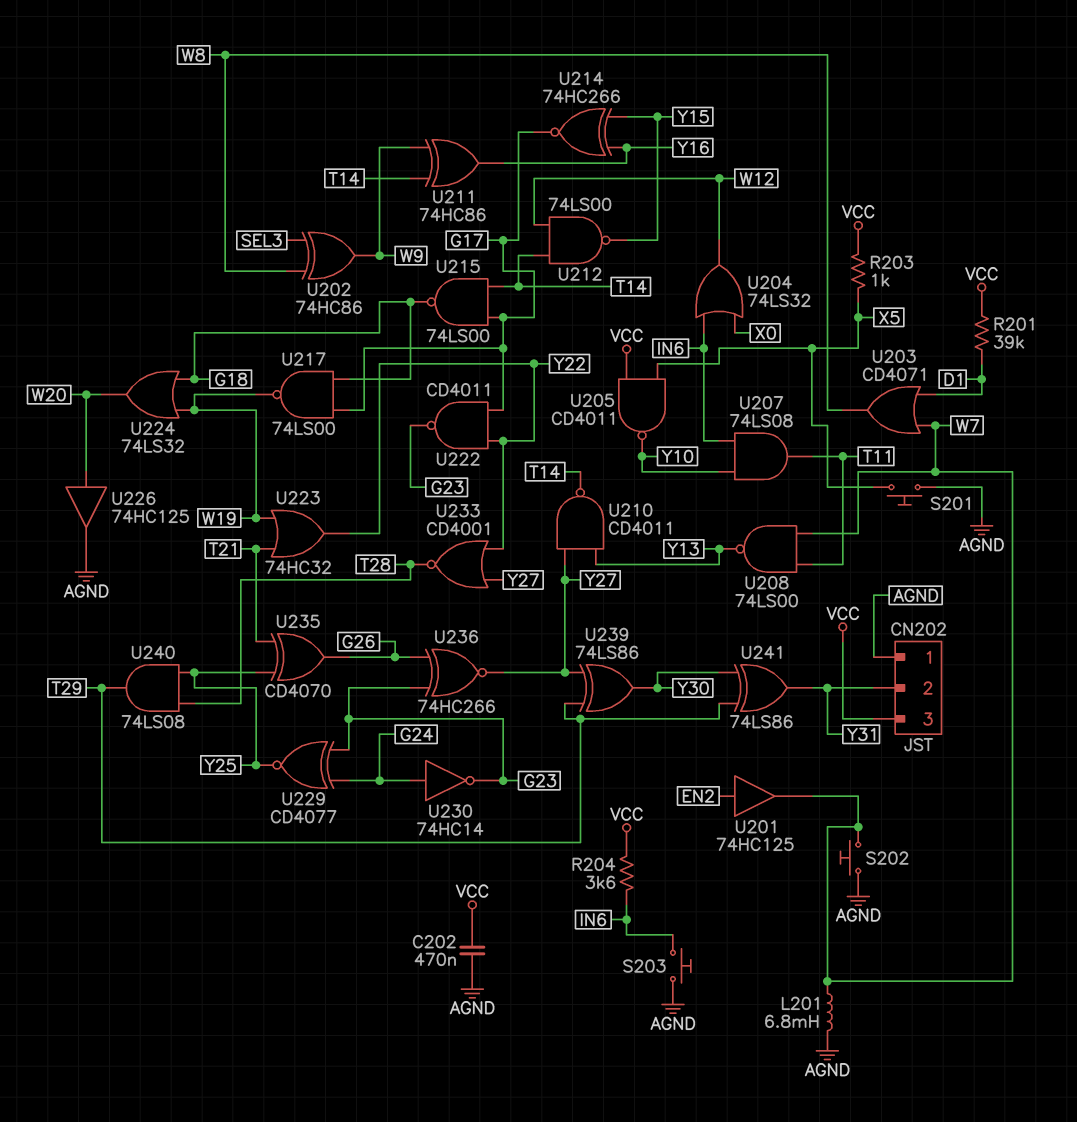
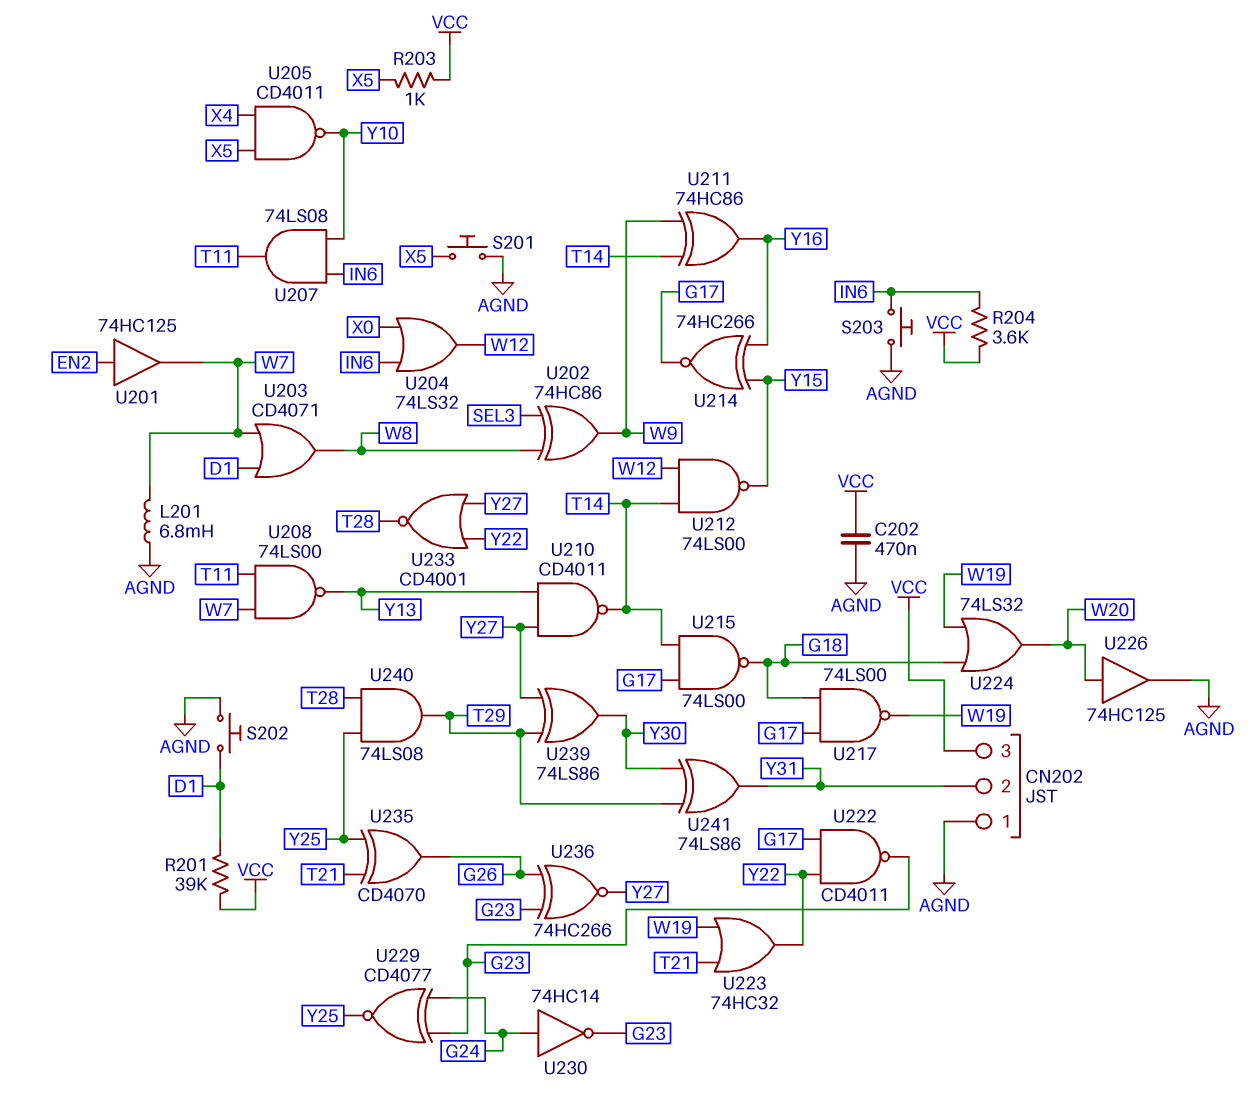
S202: button (AGND, W7) -> button (AGND, D1)
U205: NAND CD4011 (in VCC, in X5, out Y10) -> NAND CD4011 (in X4, in X5, out Y10)

